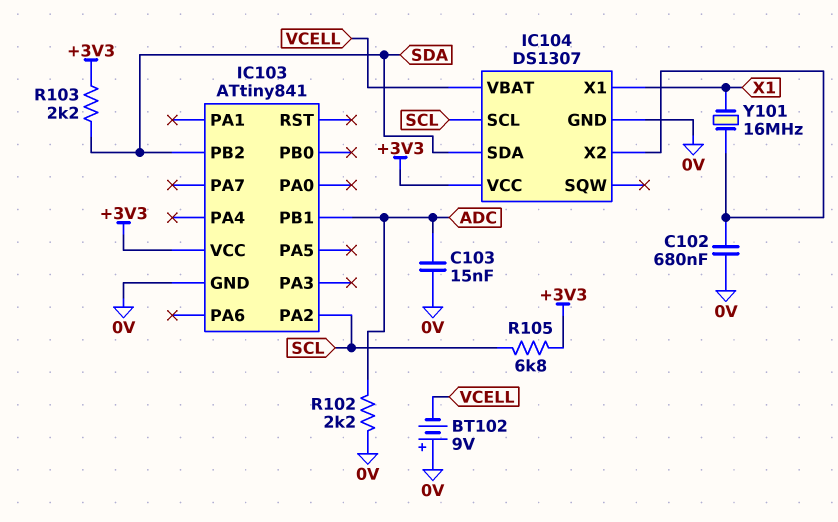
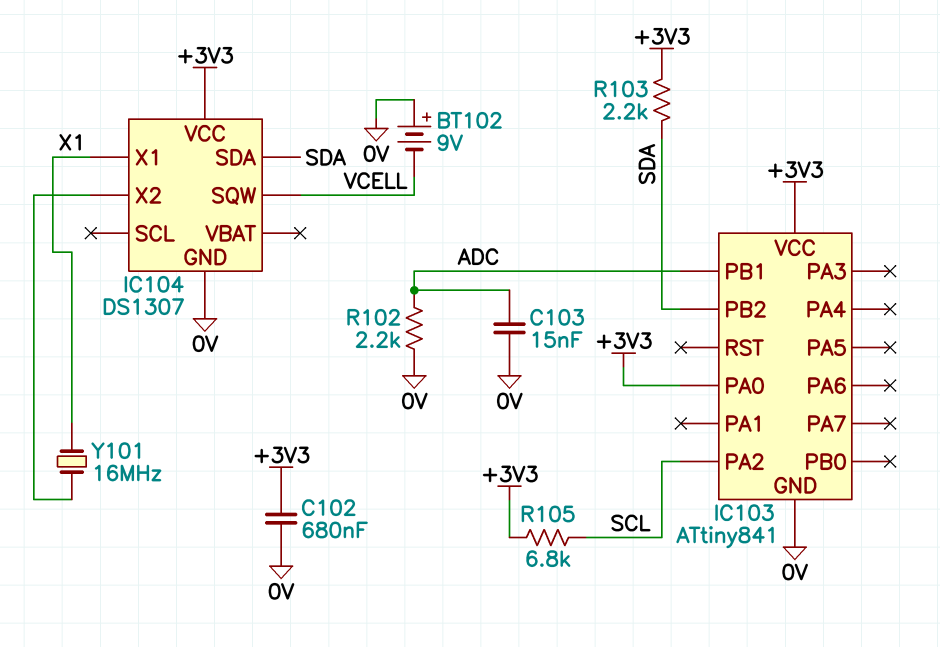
C102: 680nF (0V, IC104/X2) -> 680nF (+3V3, 0V)
IC103 pin PA0: none -> +3V3
IC104 pin SCL: SCL -> none
IC104 pin SQW: none -> VCELL
IC104 pin VBAT: VCELL -> none

